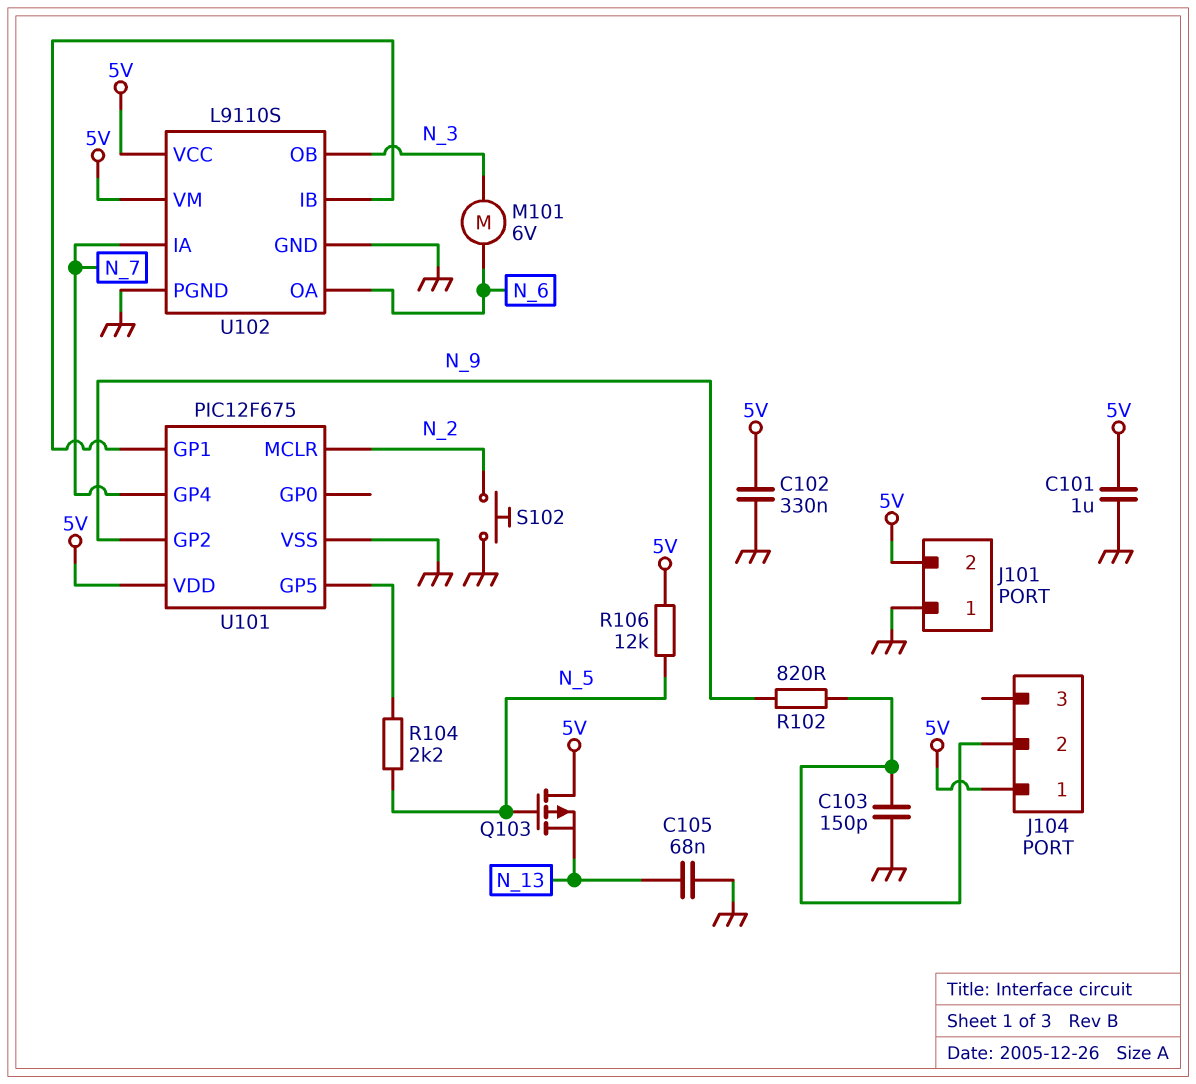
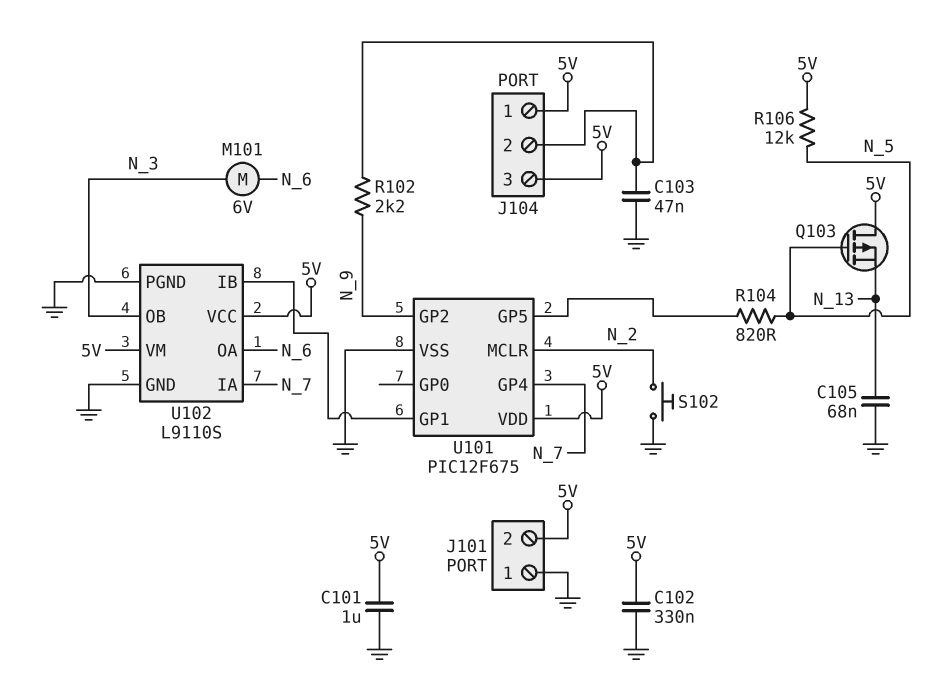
C103: 150pF (GND, J104/2) -> 47nF (GND, J104/2)
J104 pin 3: none -> 5V
R102: 820 (J104/2, N_9) -> 2.2k (J104/2, N_9)
R104: 2.2k (N_5, U101/GP5) -> 820 (N_5, U101/GP5)

